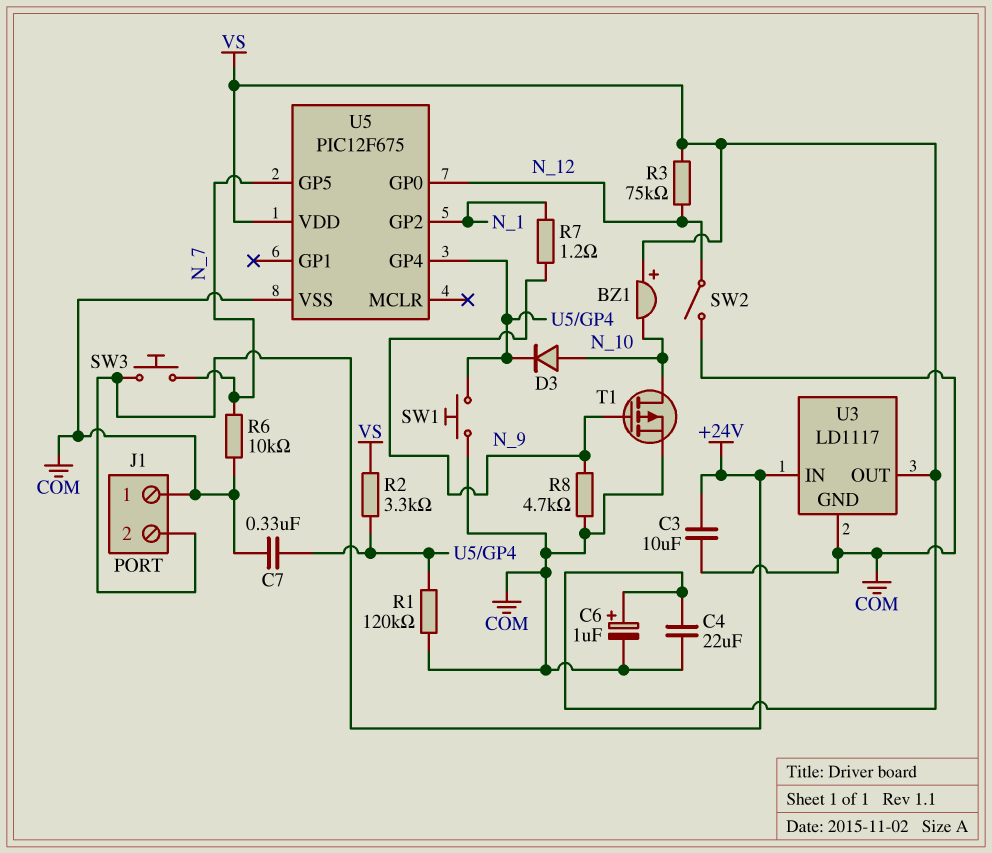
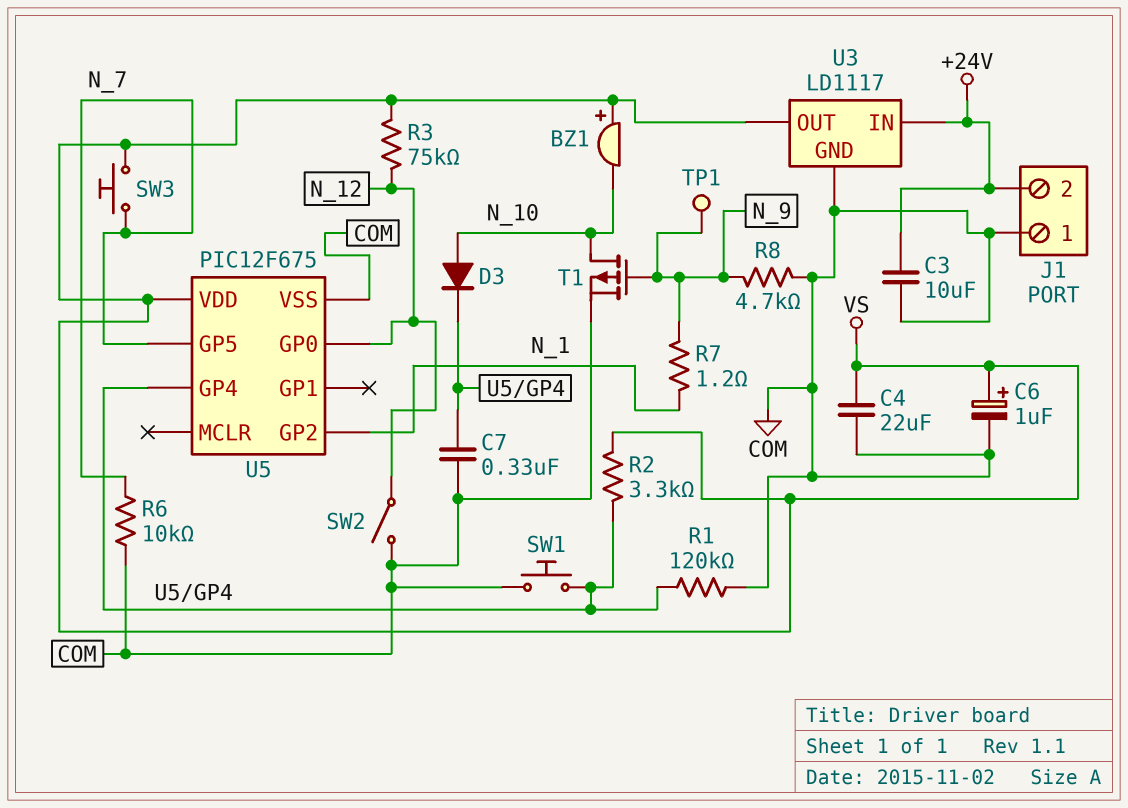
SW3: button (+24V, N_7) -> button (N_7, VS)
TP1: none -> test point (N_9)

